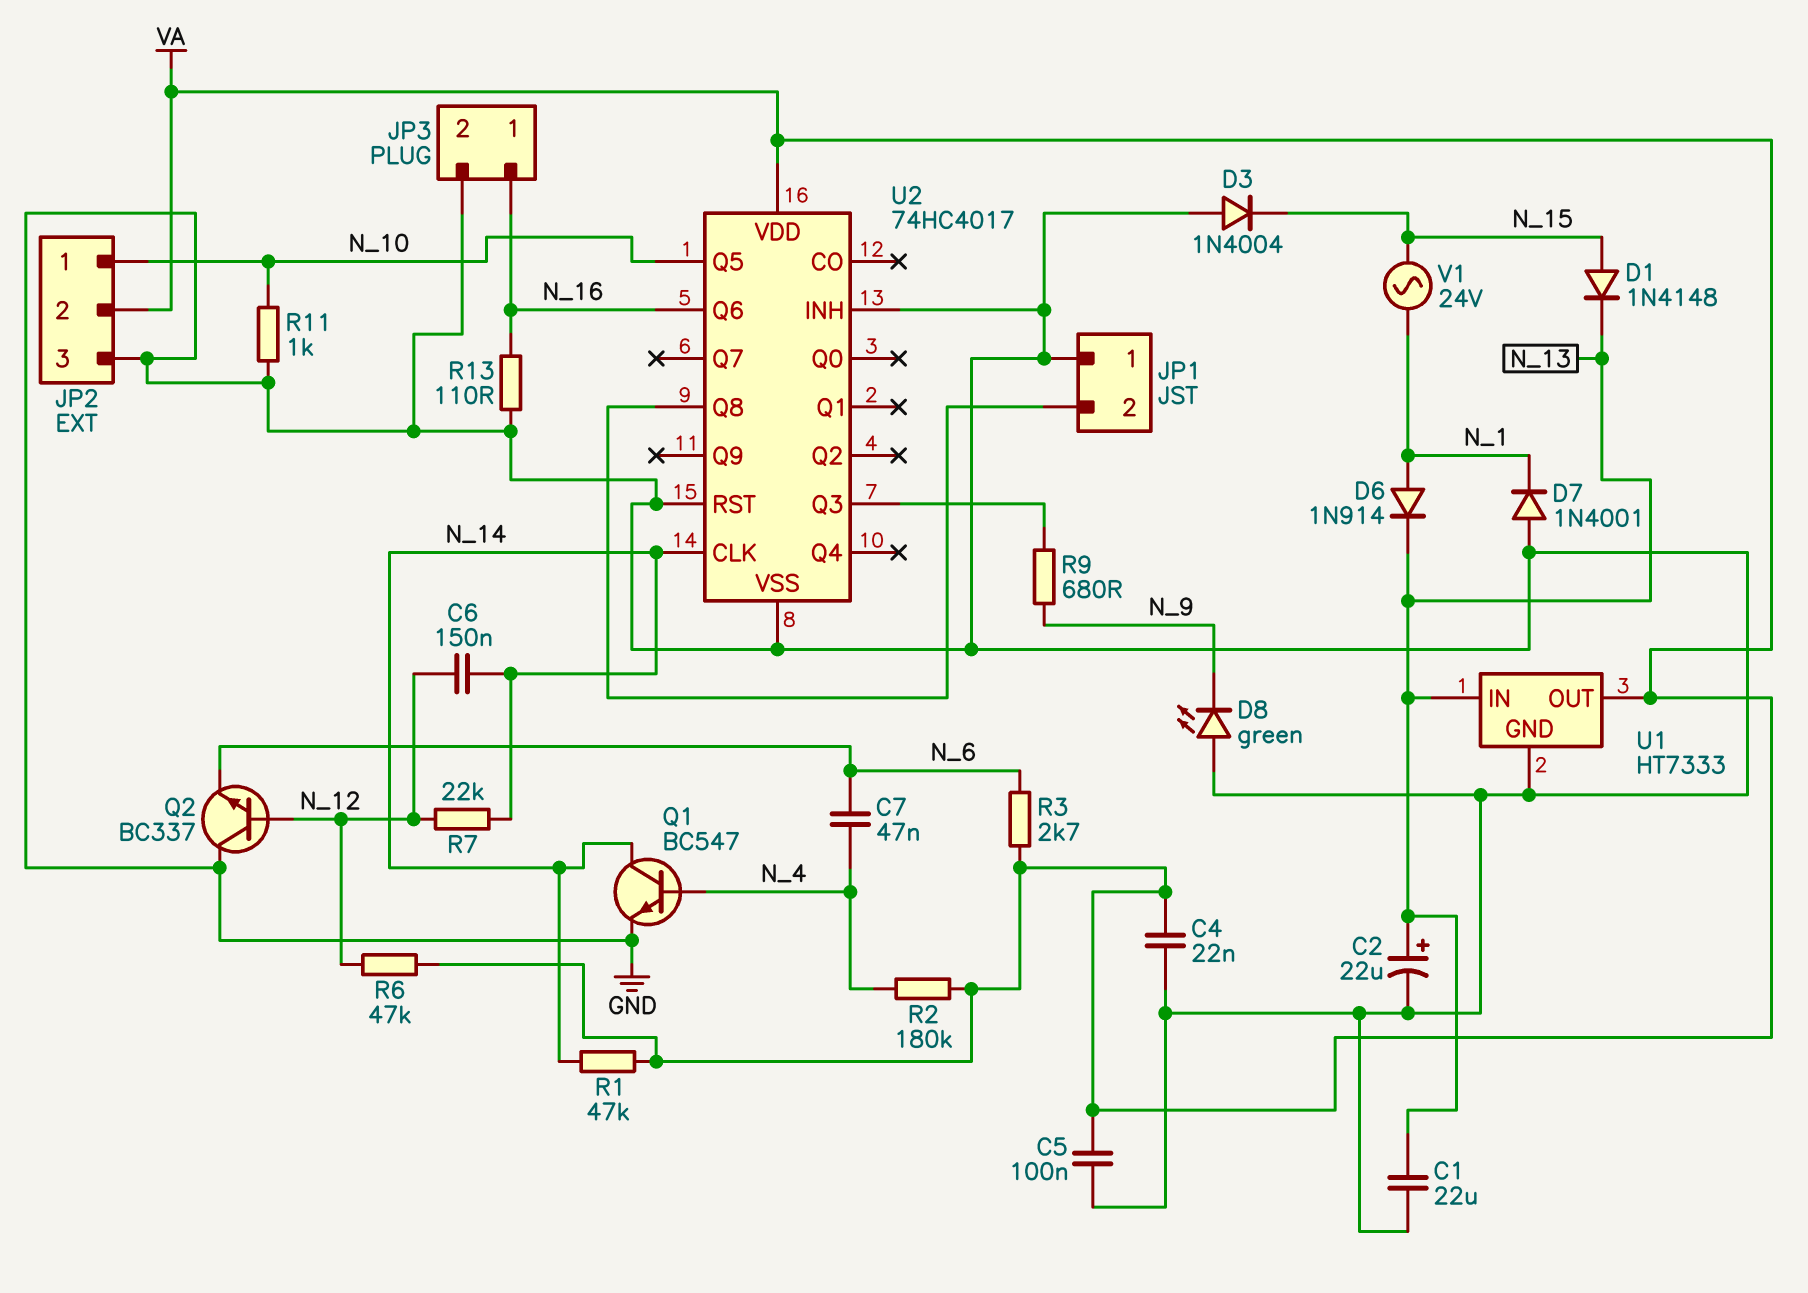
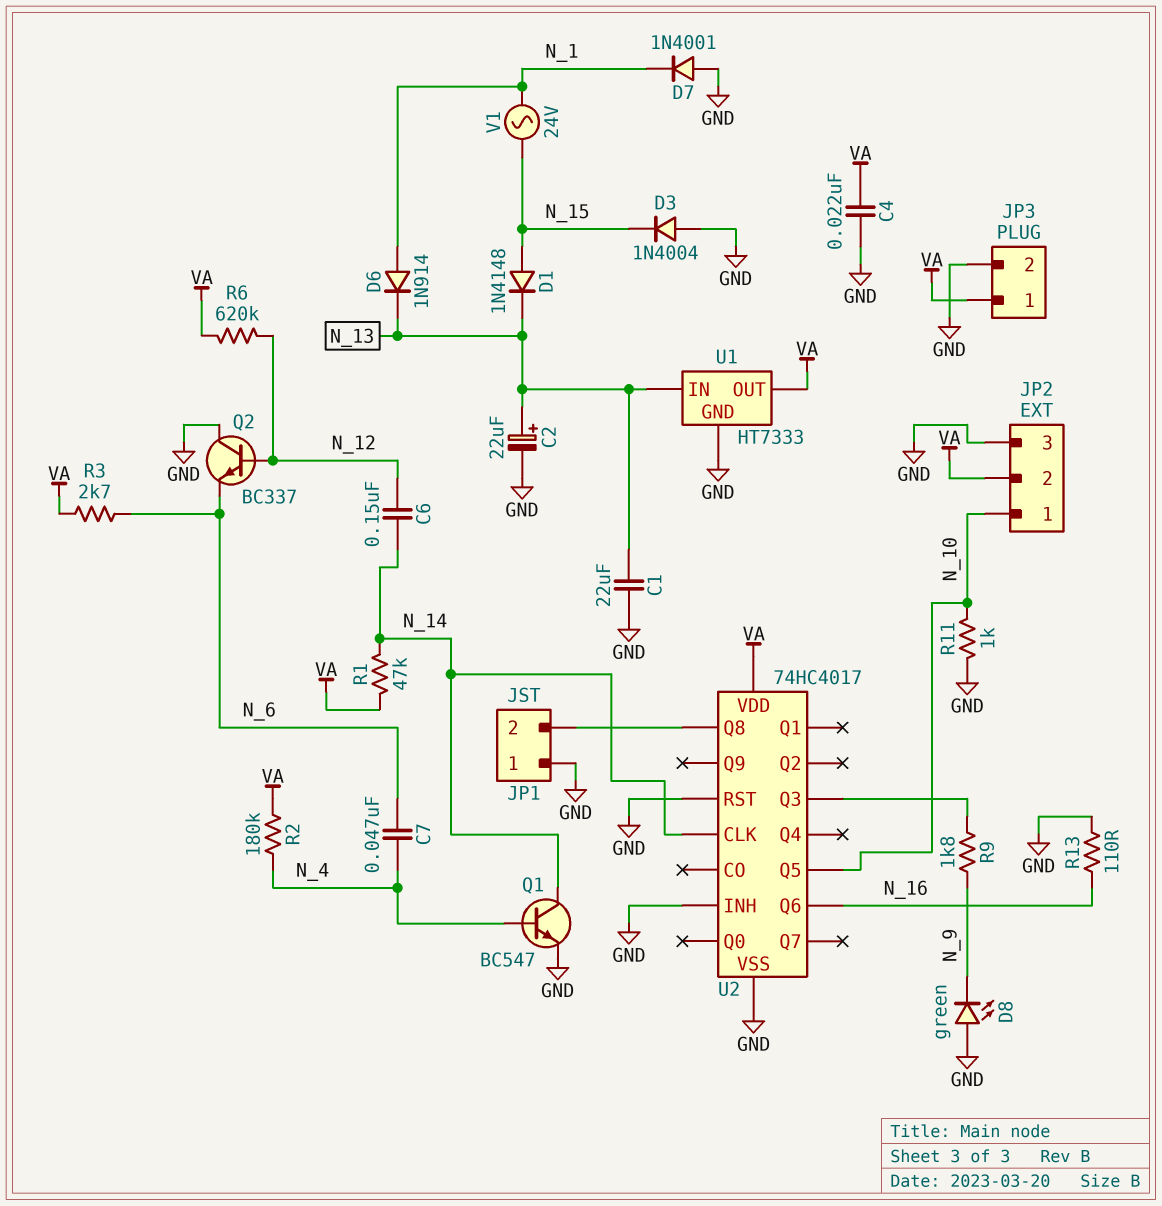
C5: 100nF (GND, VA) -> none
JP3 pin 1: N_16 -> VA
R6: 47k (N_12, VA) -> 620k (N_12, VA)
R7: 22k (N_12, N_14) -> none
R9: 680 (N_9, U2/Q3) -> 1.8k (N_9, U2/Q3)

